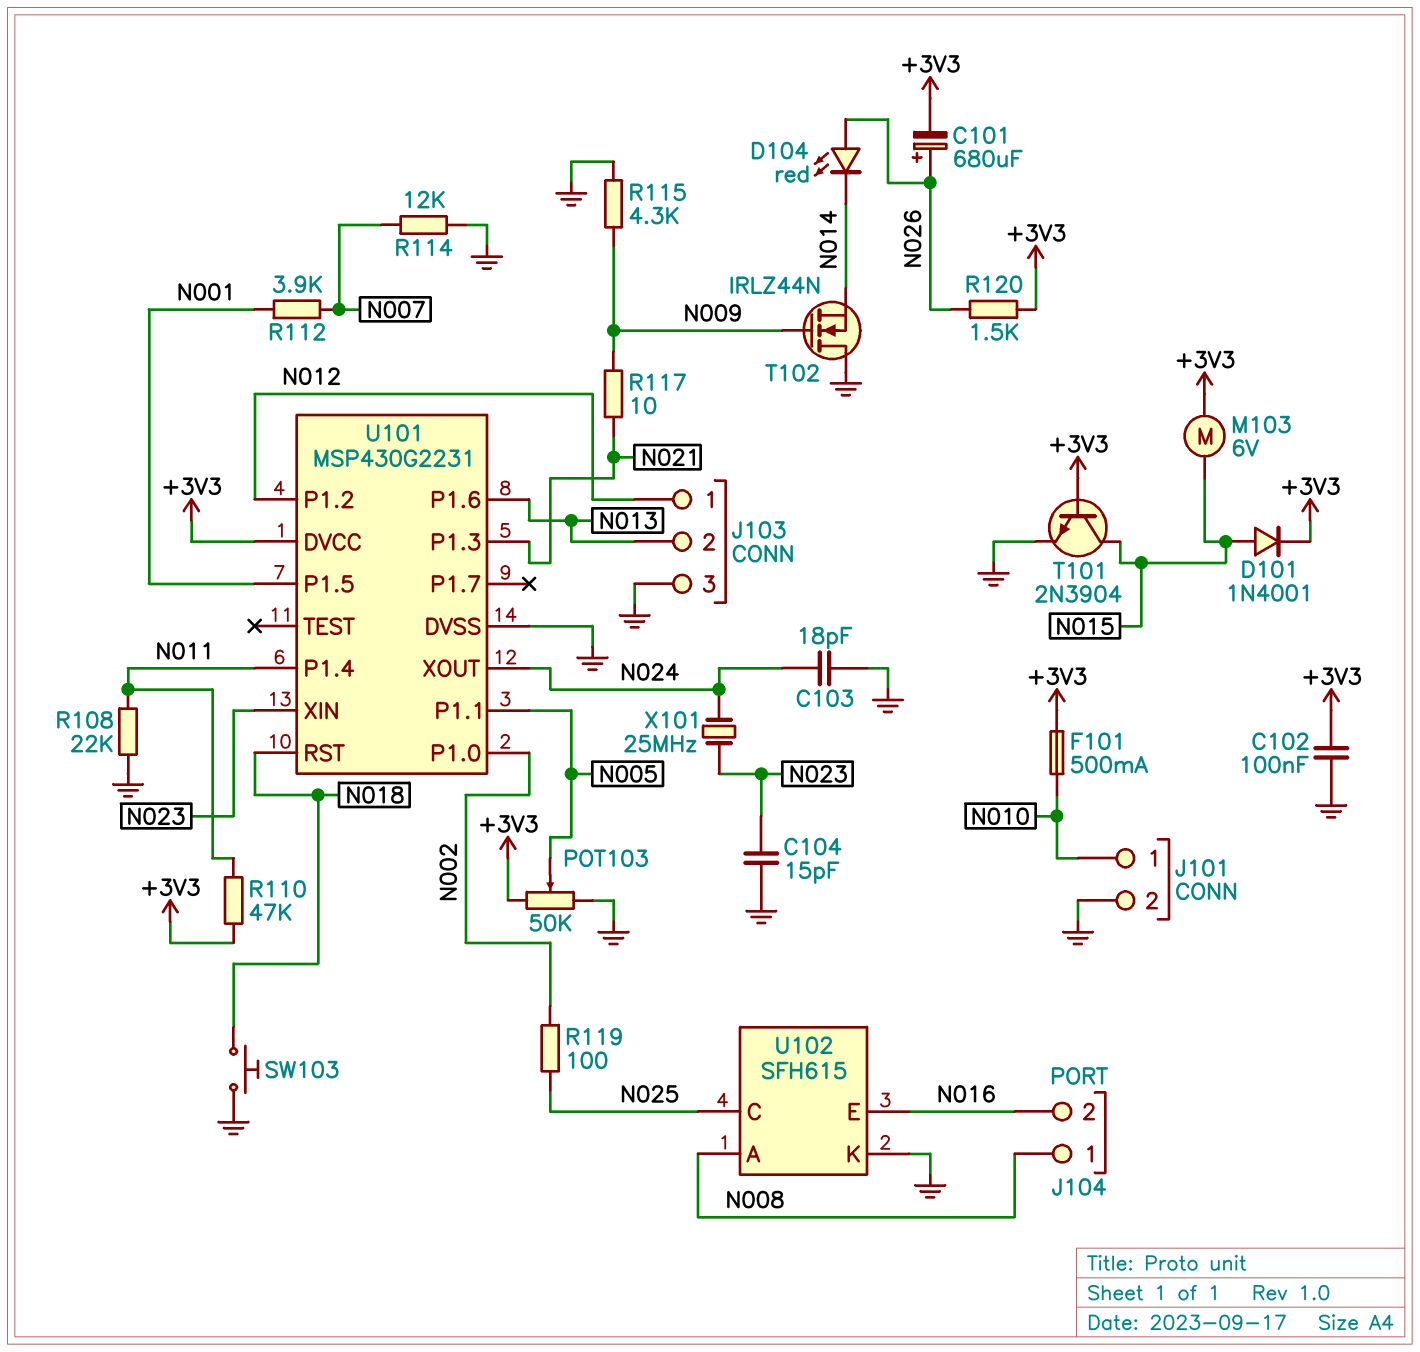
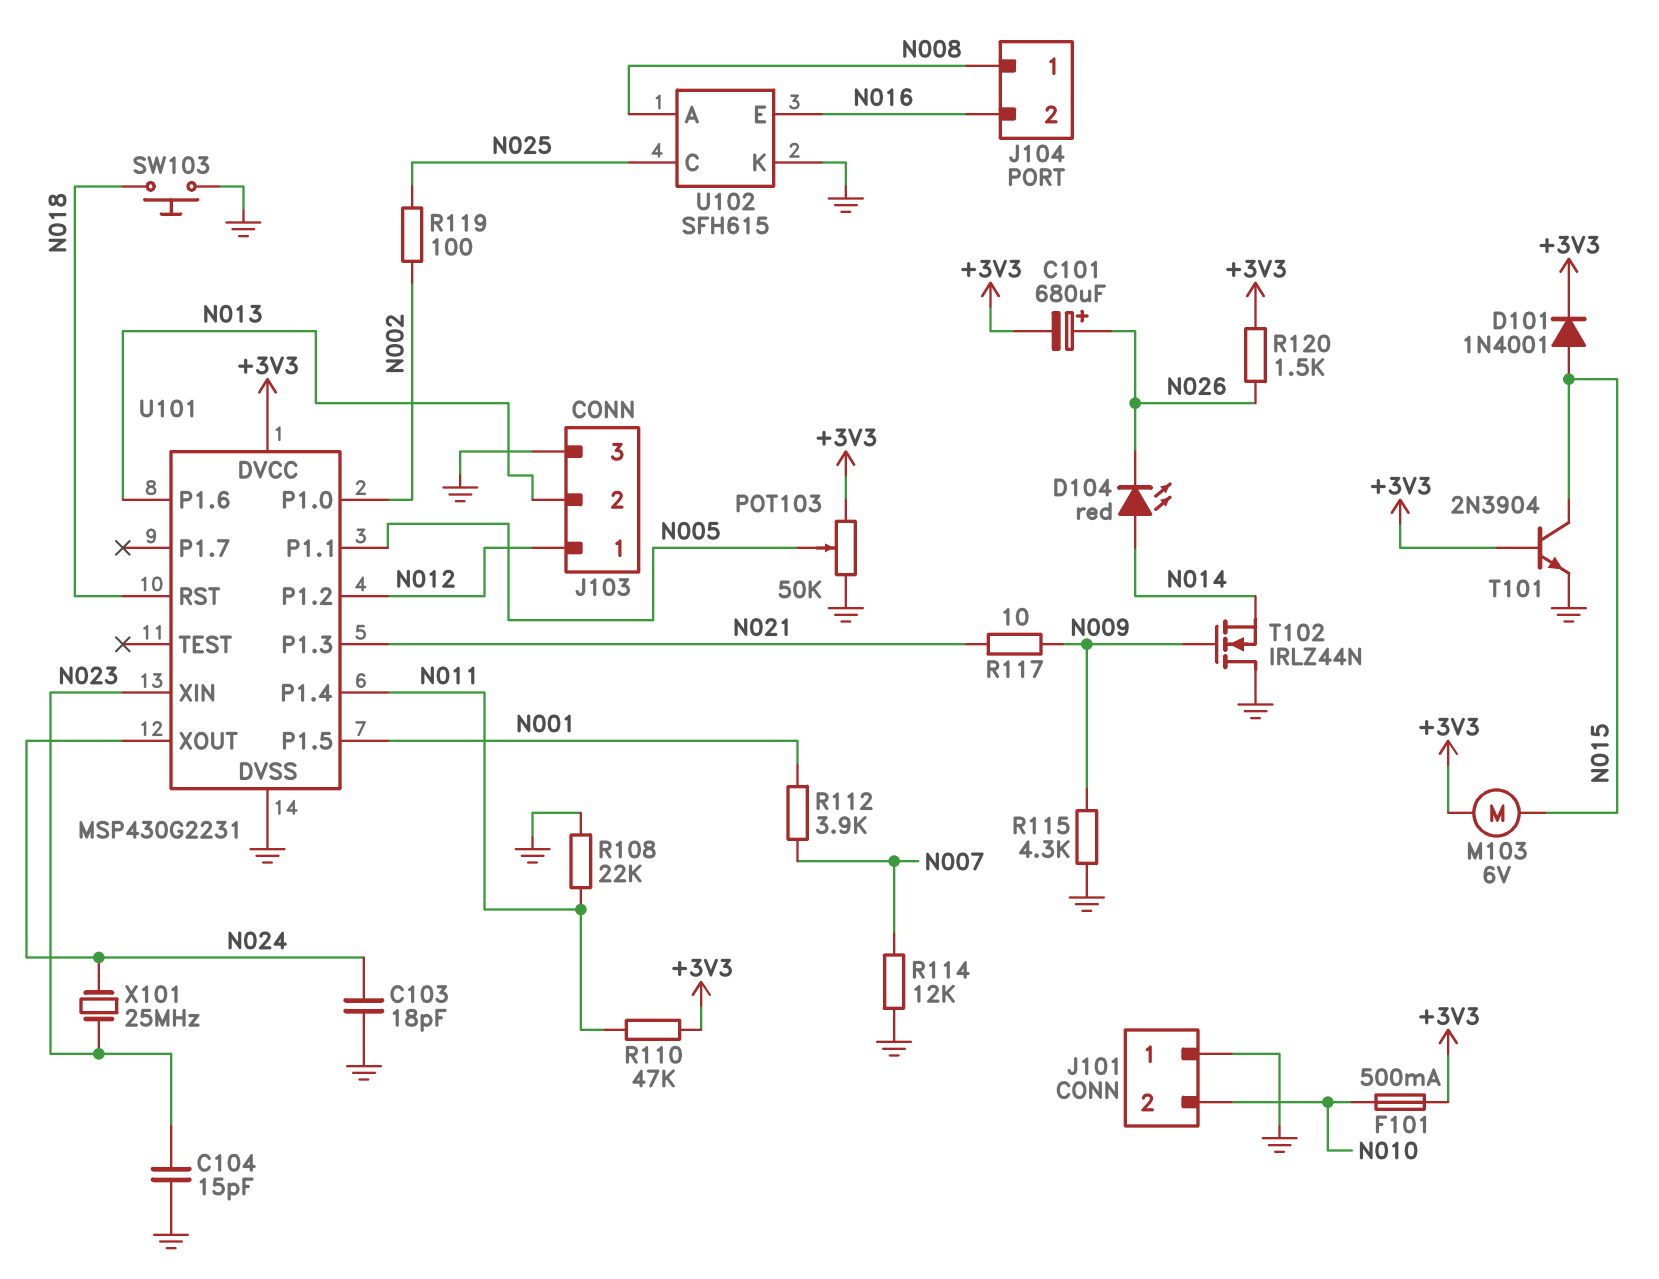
C102: 100nF (+3V3, GND) -> none
D104: LED red (A N026, K N014) -> LED red (A N014, K N026)
J101 pin 1: N010 -> GND
J101 pin 2: GND -> N010

